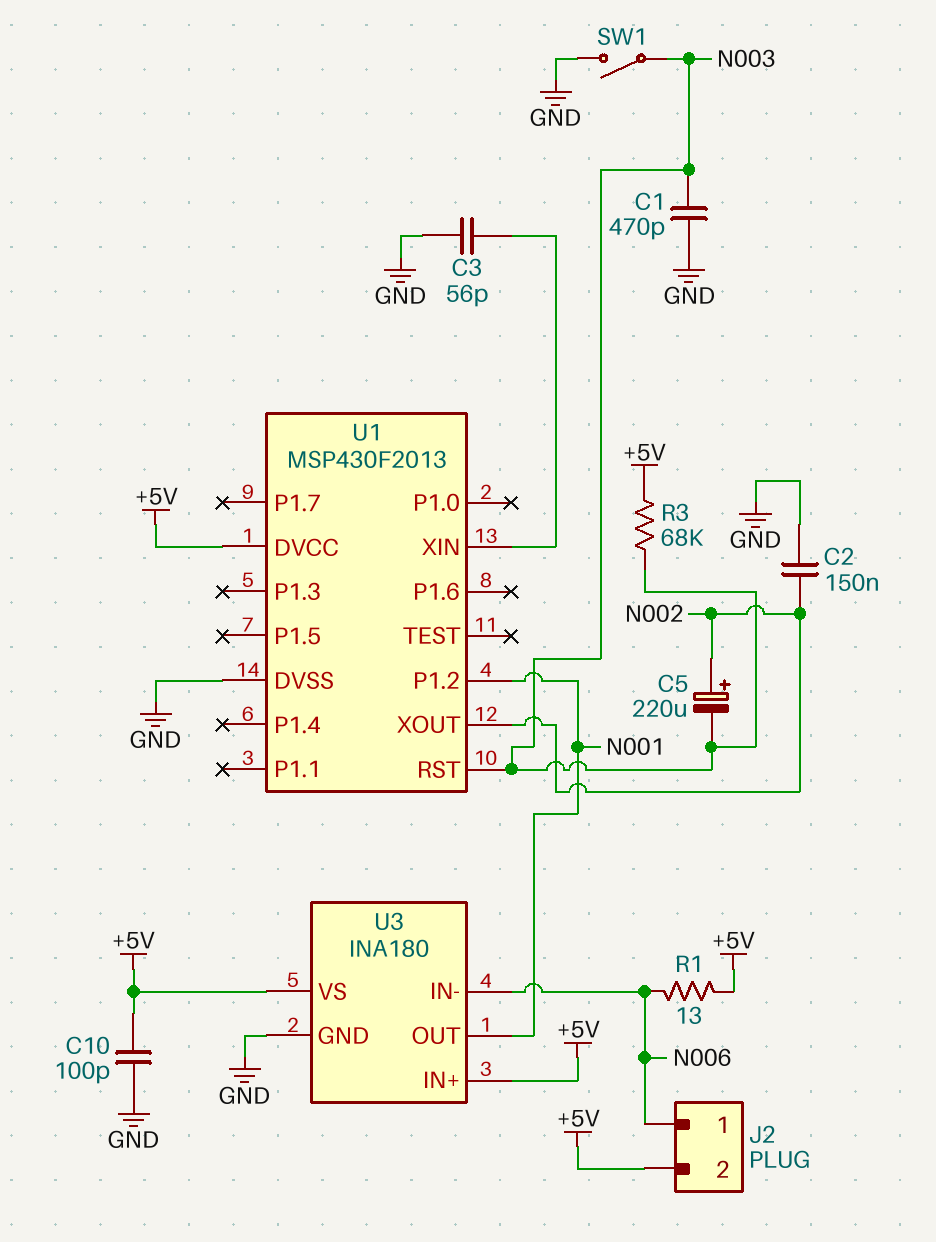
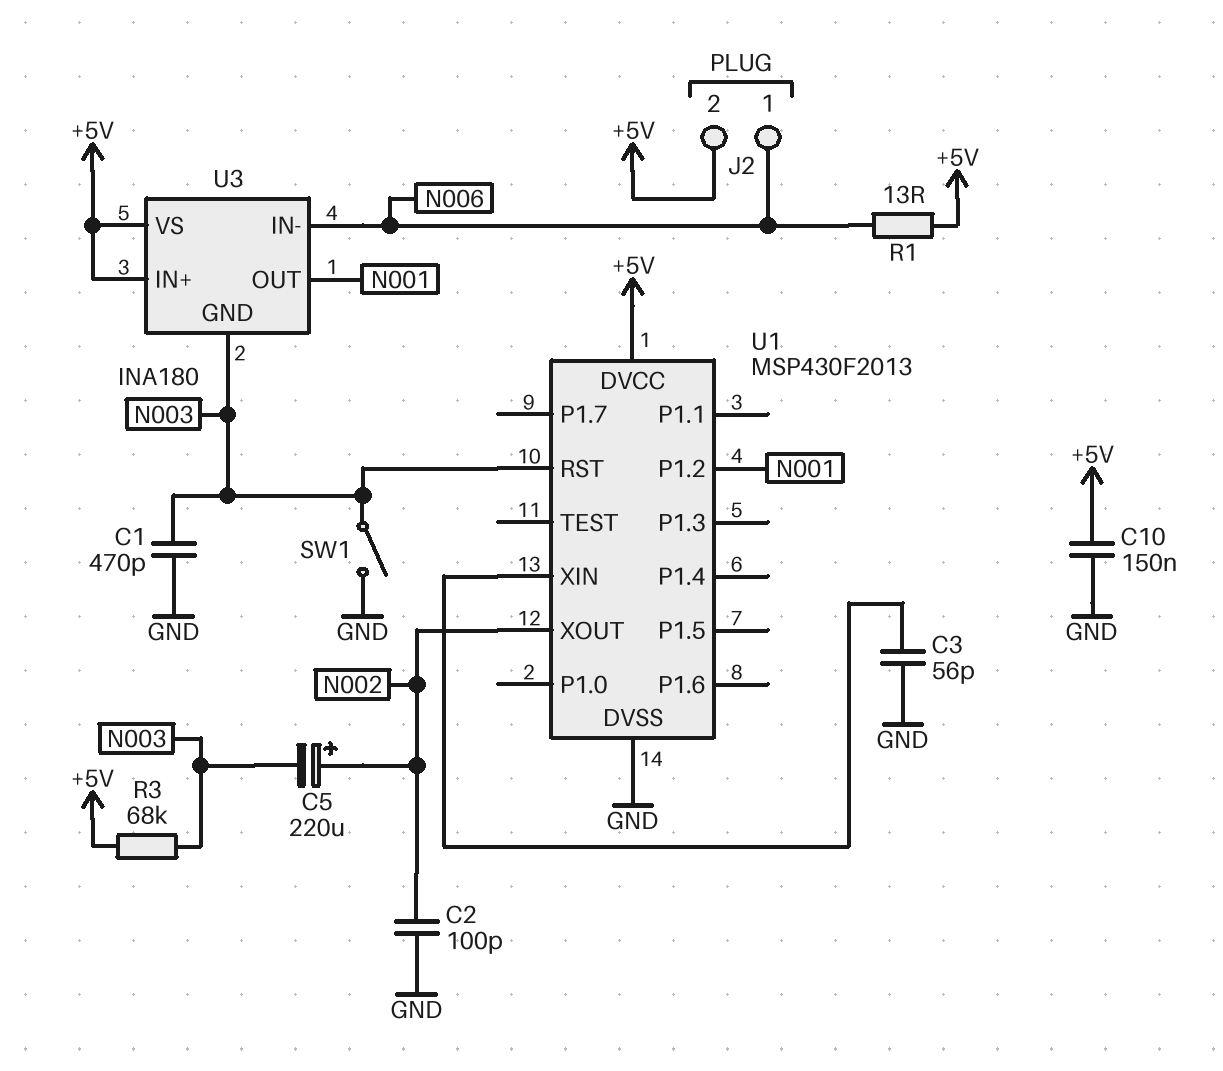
C2: 150nF (GND, N002) -> 100pF (GND, N002)
C10: 100pF (+5V, GND) -> 150nF (+5V, GND)
U3 pin GND: GND -> N003

